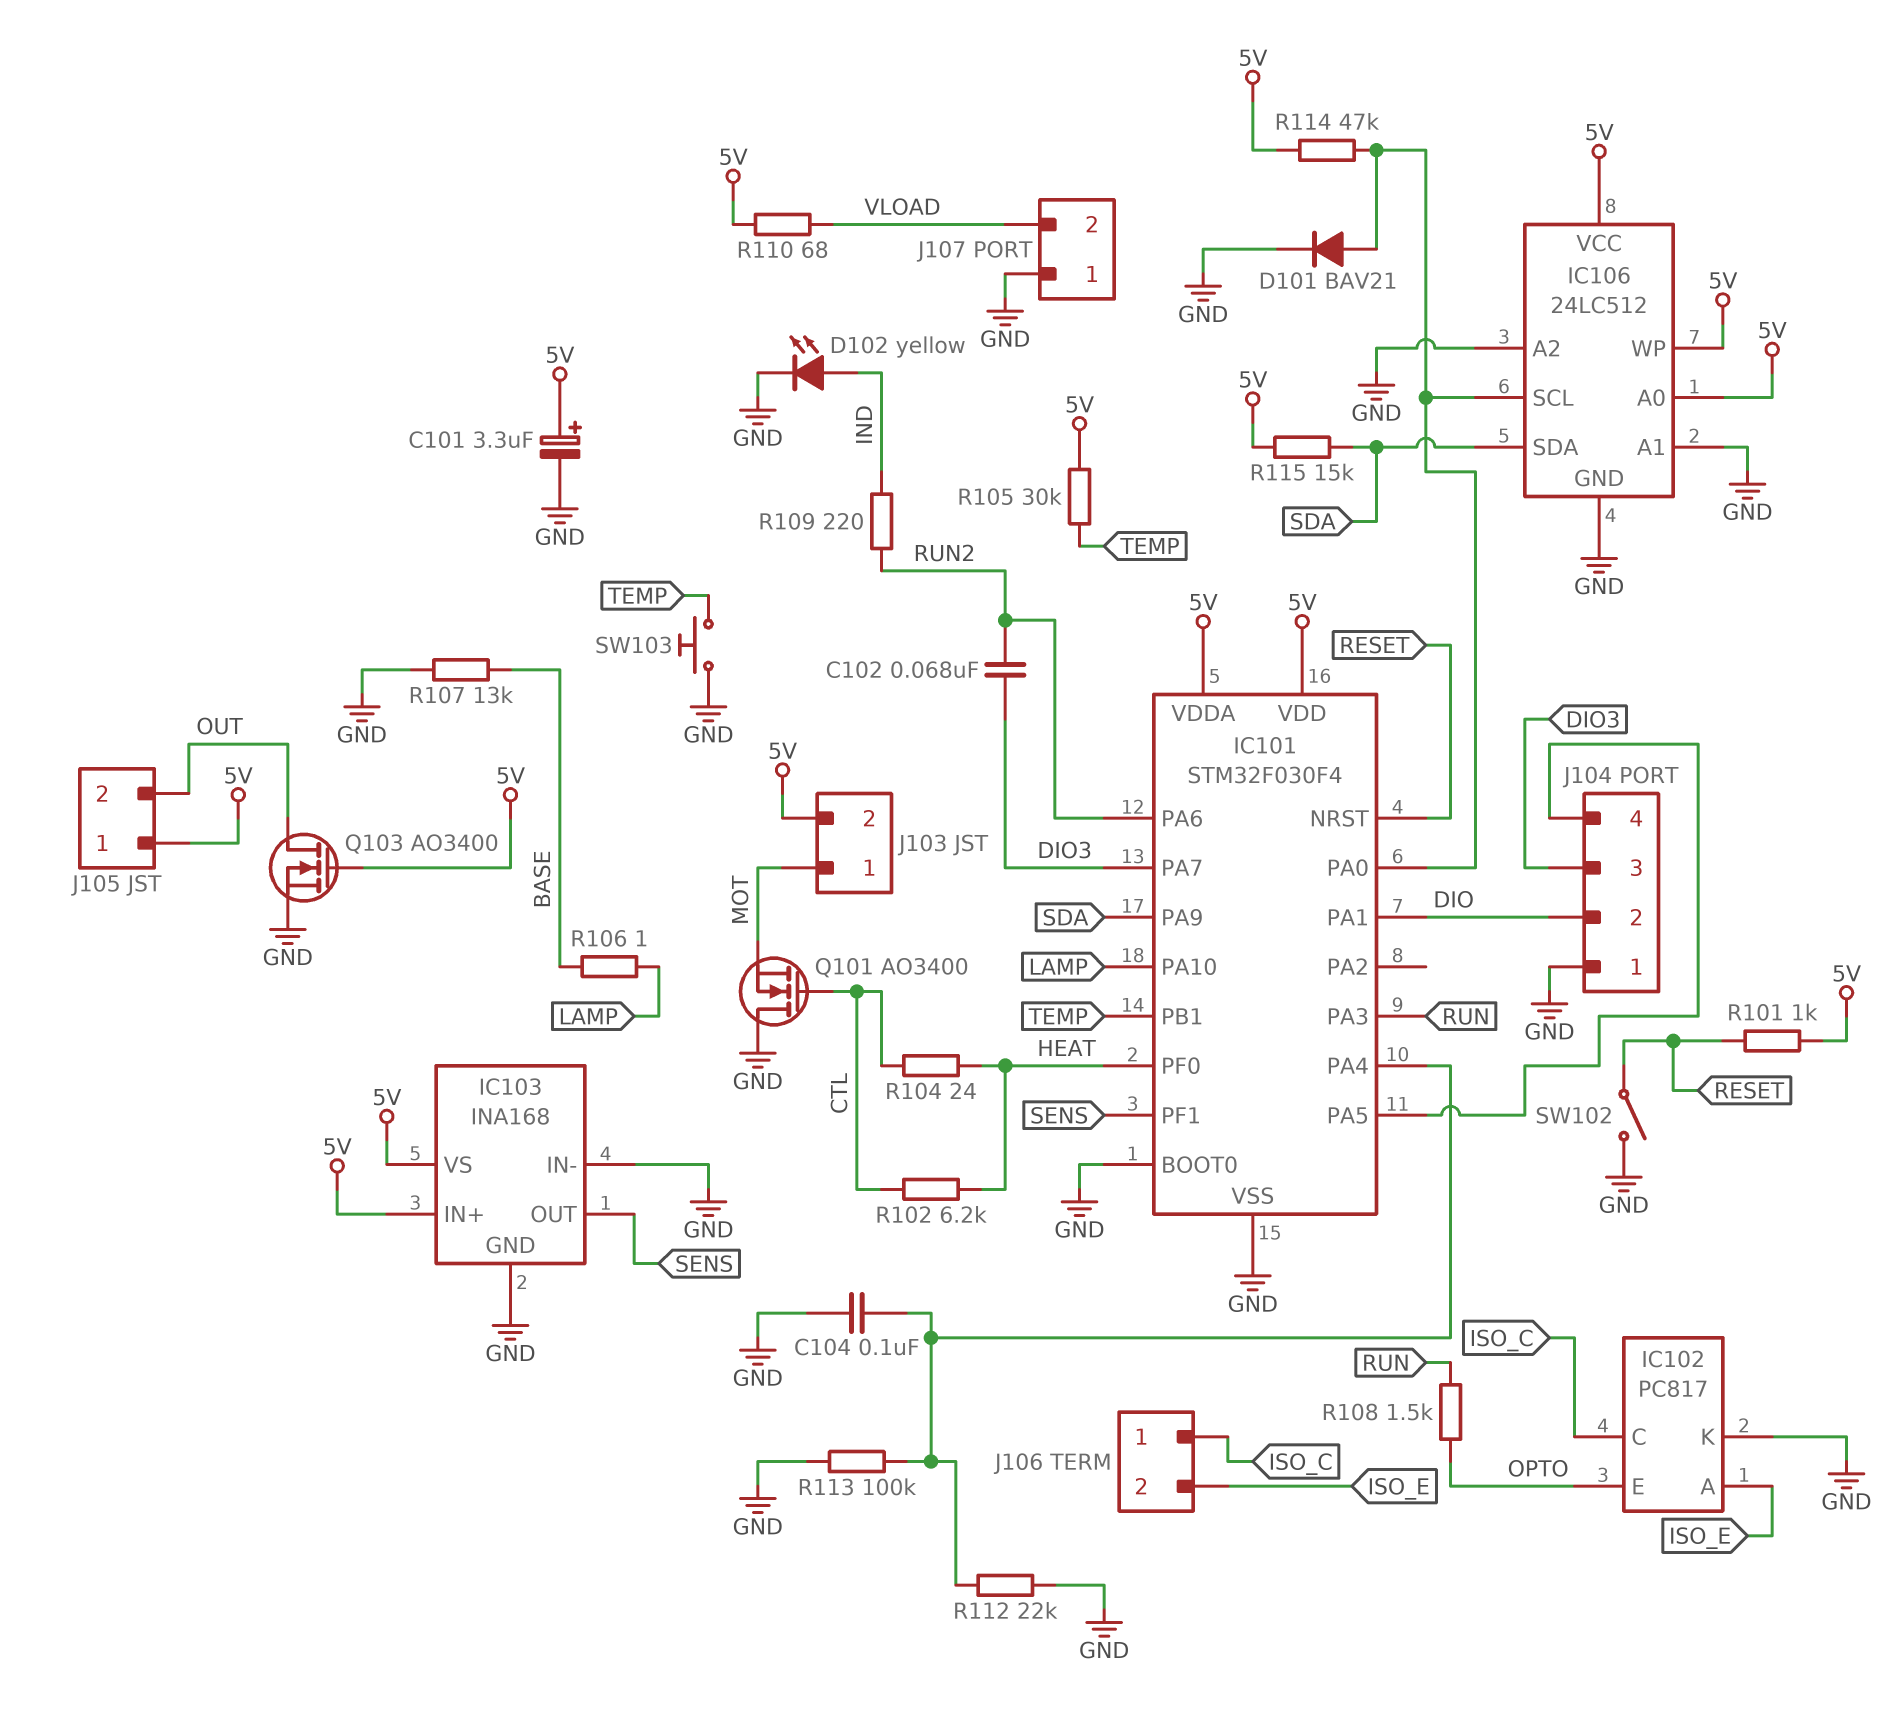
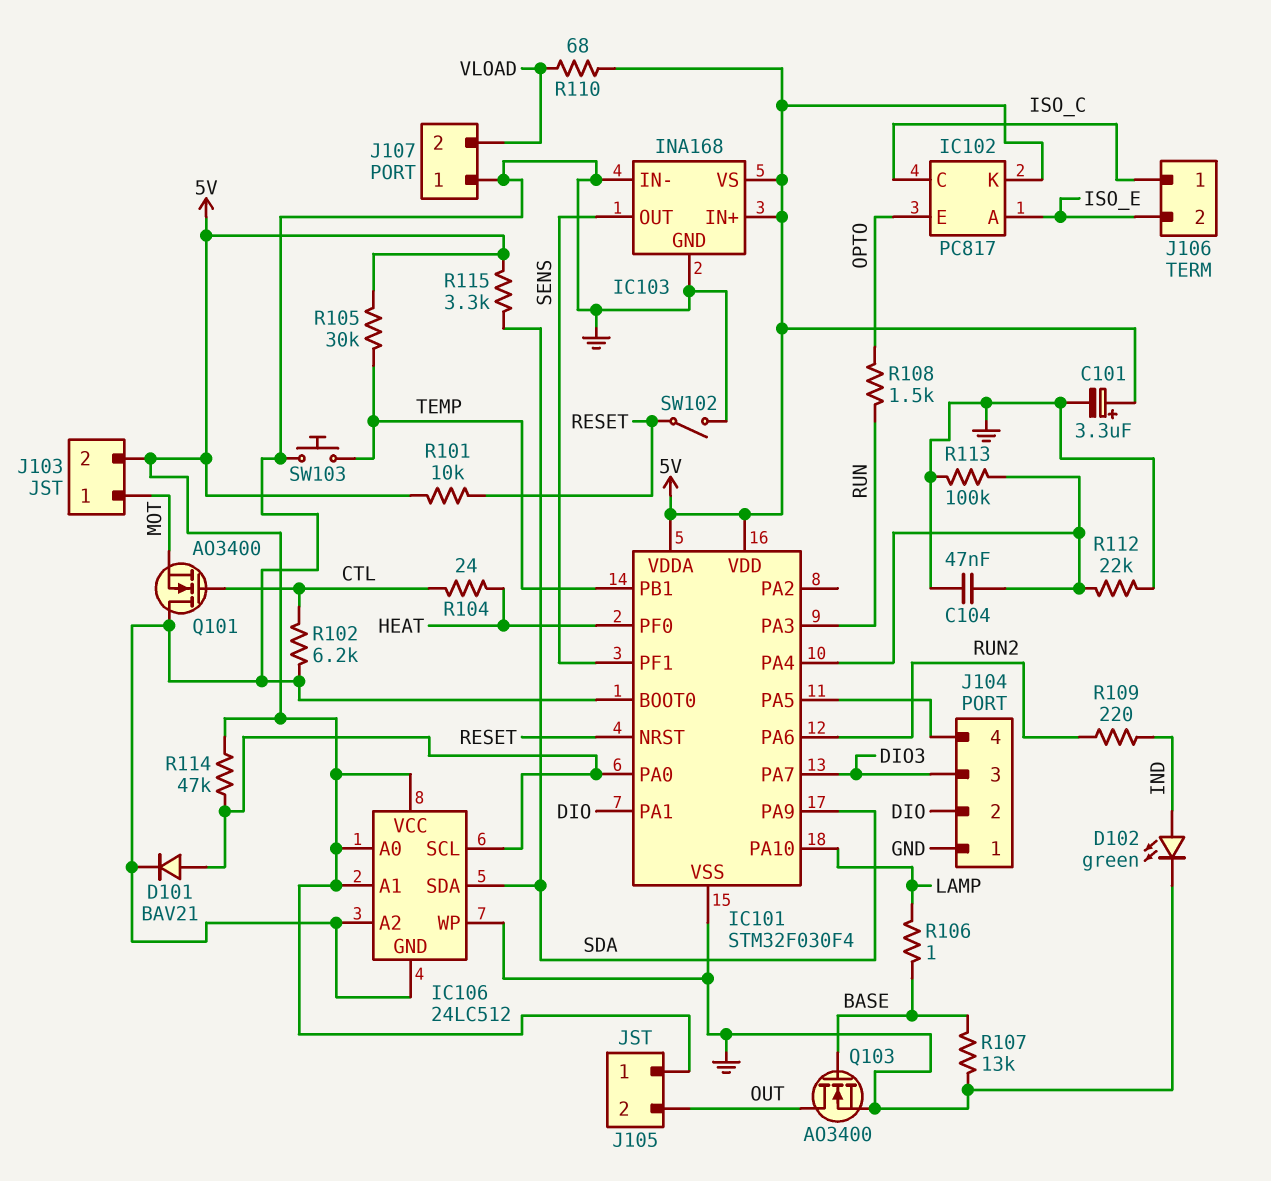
C102: 68nF (DIO3, RUN2) -> none
C104: 100nF (GND, IC101/PA4) -> 47nF (GND, IC101/PA4)
D102: LED yellow (A IND, K GND) -> LED green (A IND, K GND)
IC102 pin K: GND -> 5V
IC106 pin A1: GND -> 5V
IC106 pin WP: 5V -> GND
Q103: NMOS AO3400 (G 5V, D OUT, S GND) -> NMOS AO3400 (G BASE, D OUT, S GND)
R101: 1k (5V, RESET) -> 10k (5V, RESET)
R102: 6.2k (CTL, HEAT) -> 6.2k (CTL, GND)
R115: 15k (5V, SDA) -> 3.3k (5V, SDA)

